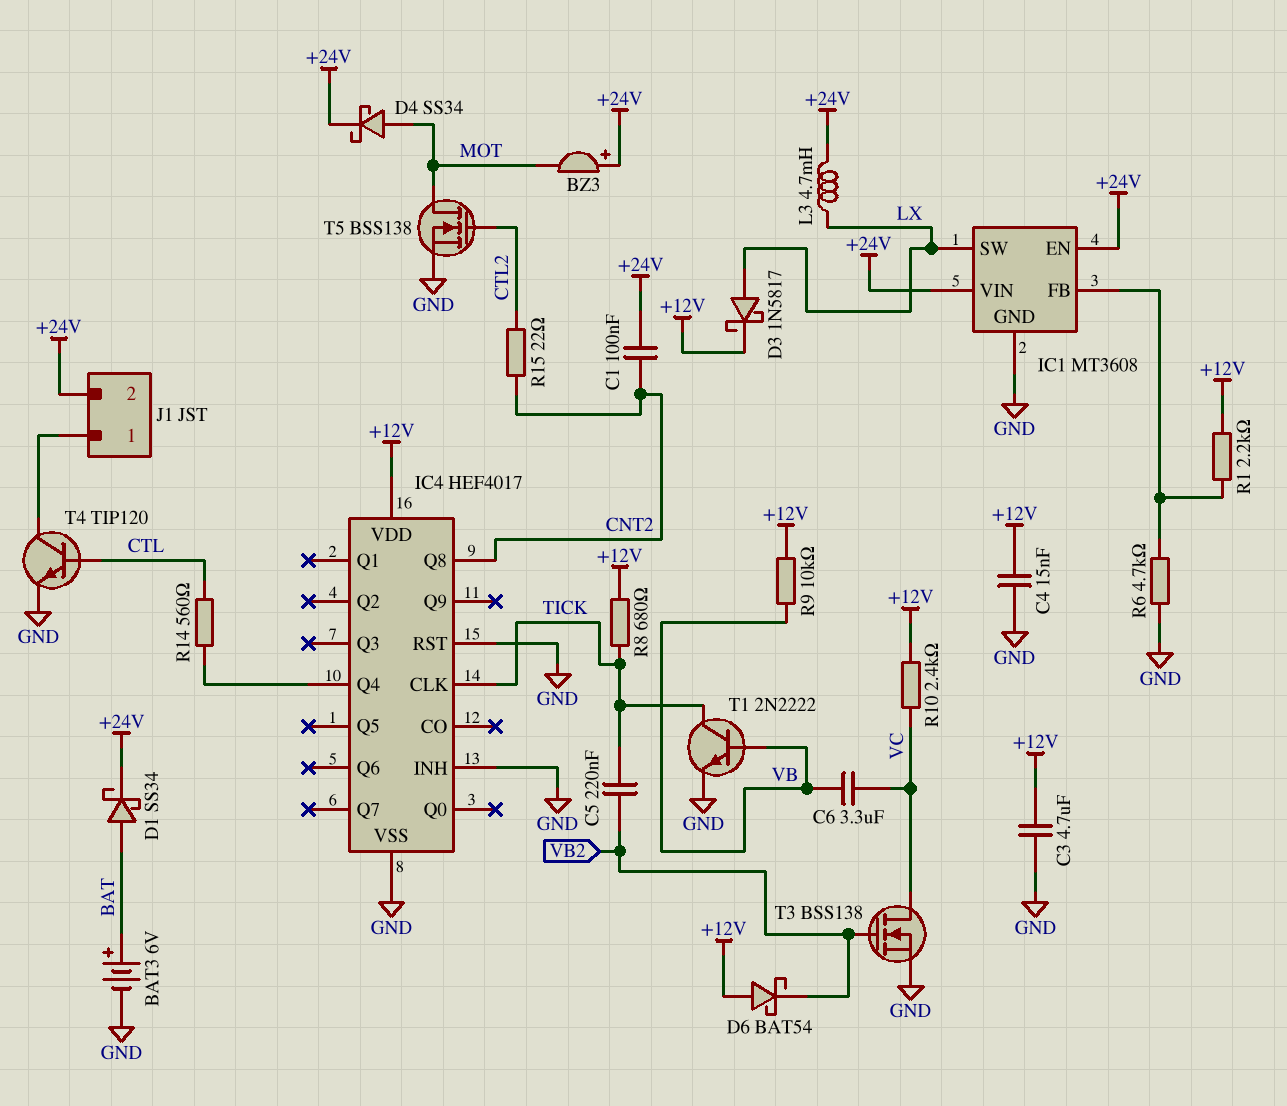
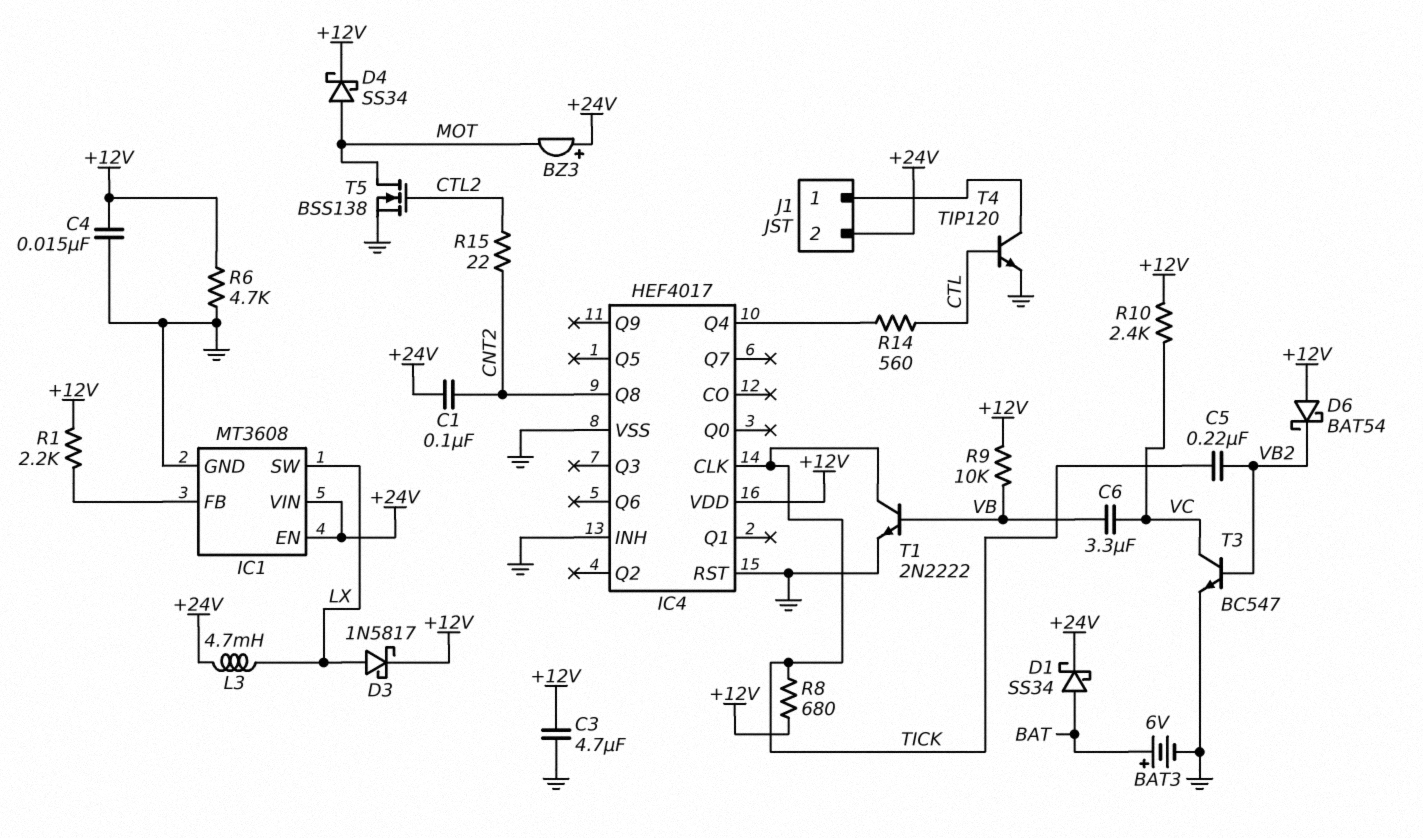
D4: schottky SS34 (A MOT, K +24V) -> schottky SS34 (A MOT, K +12V)
R6: 4.7k (GND, IC1/FB) -> 4.7k (+12V, GND)
T3: NMOS BSS138 (G VB2, D VC, S GND) -> NPN BC547 (B VB2, C VC, E GND)

